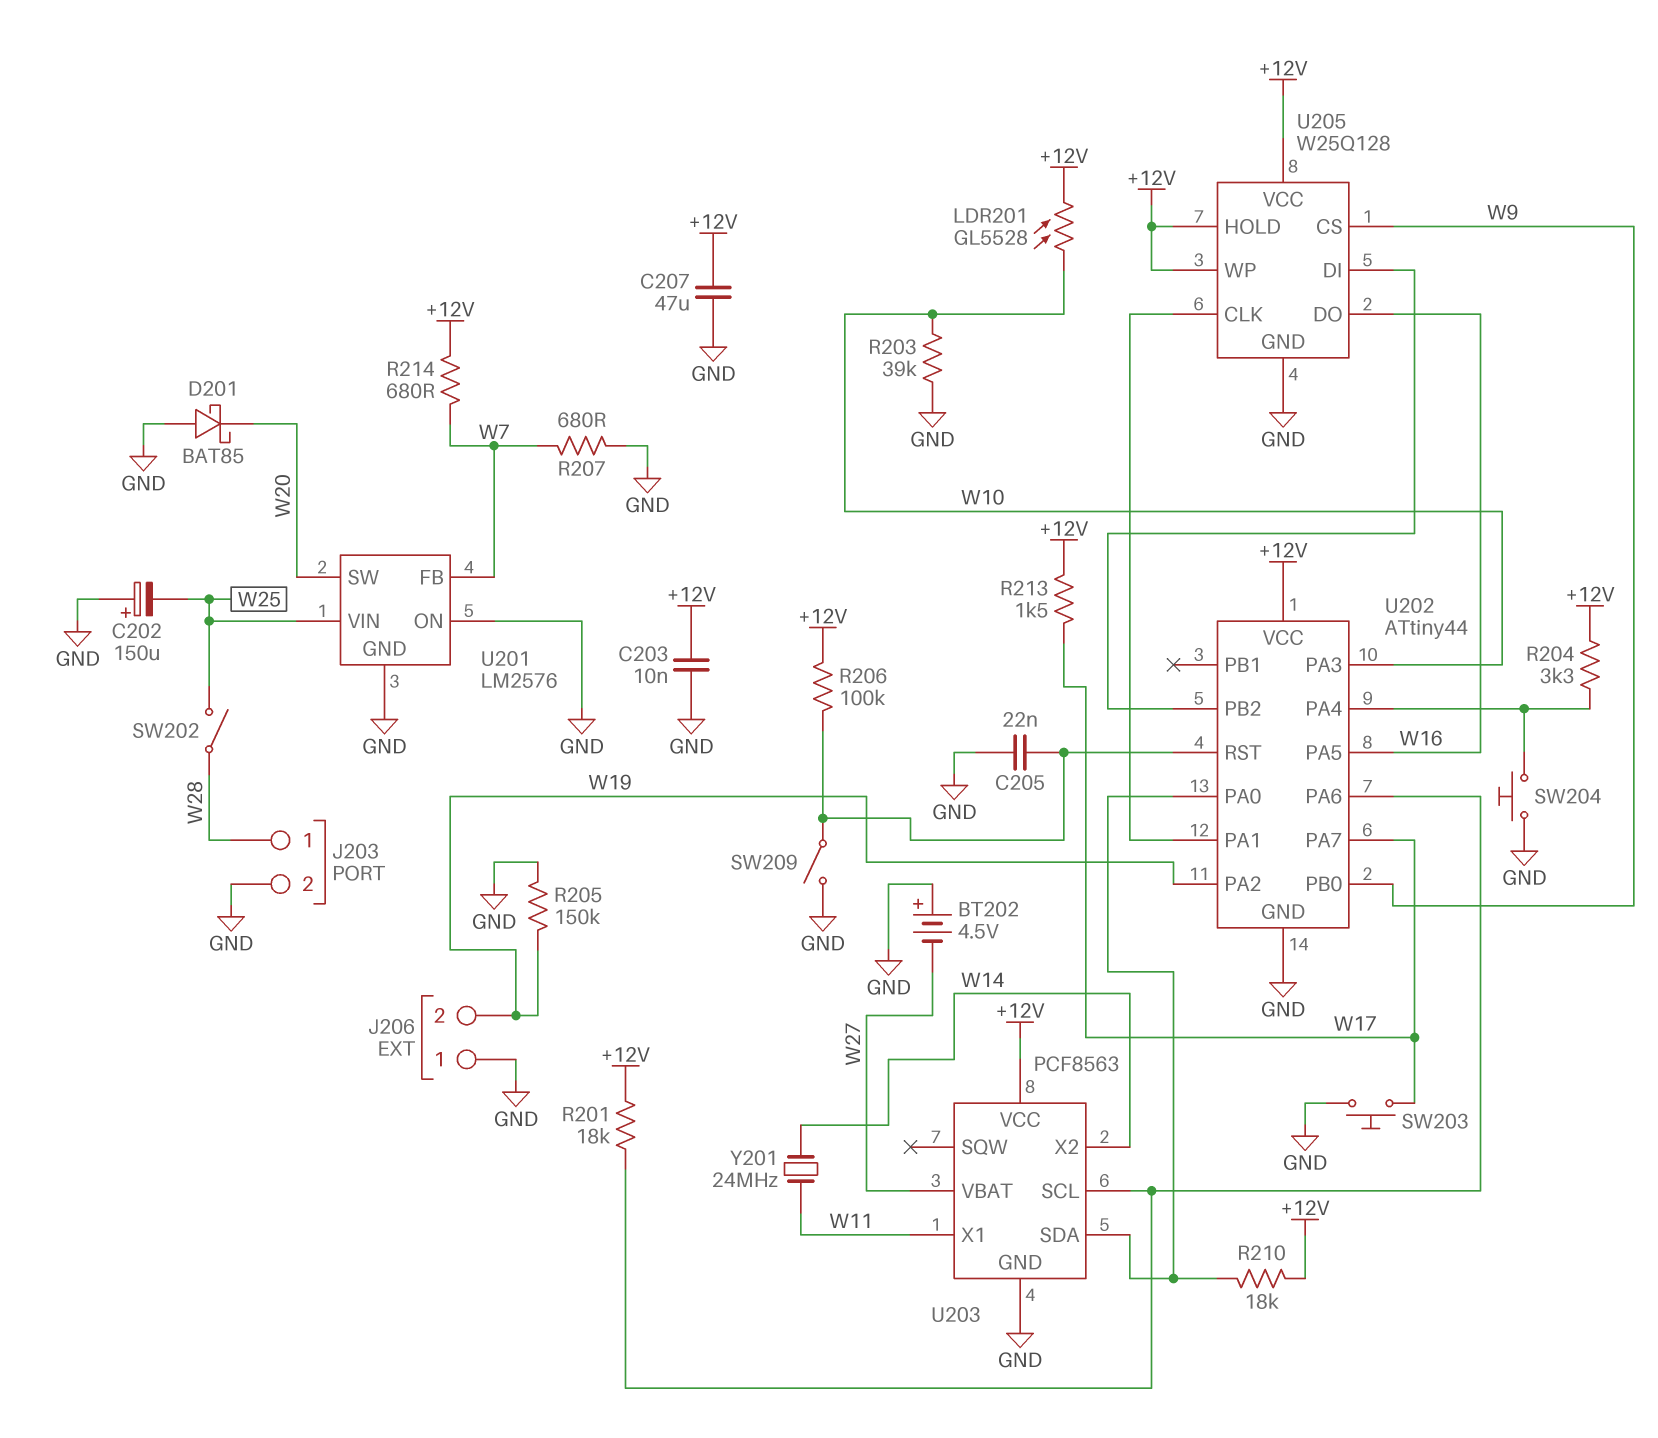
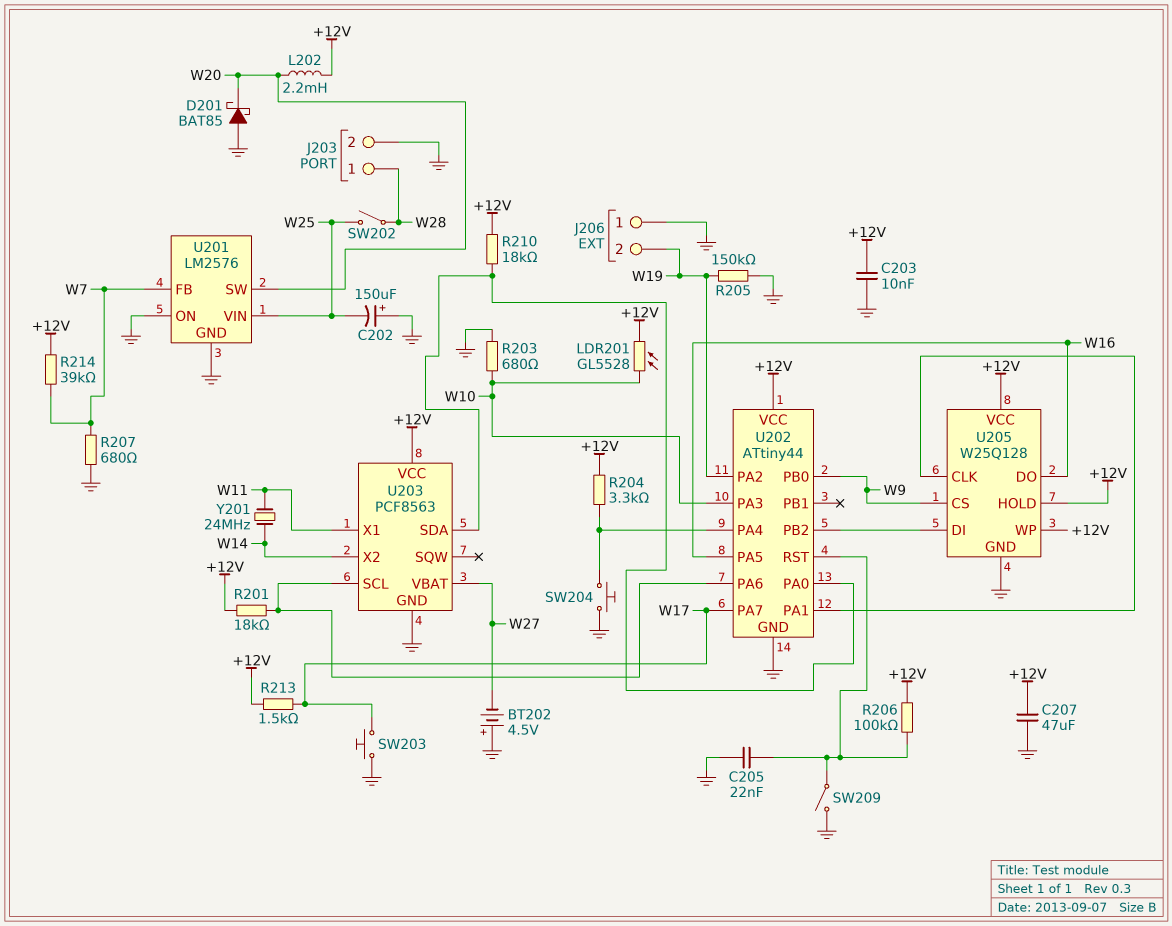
L202: none -> 2.2mH (+12V, W20)
R203: 39k (GND, W10) -> 680 (GND, W10)
R214: 680 (+12V, W7) -> 39k (+12V, W7)

